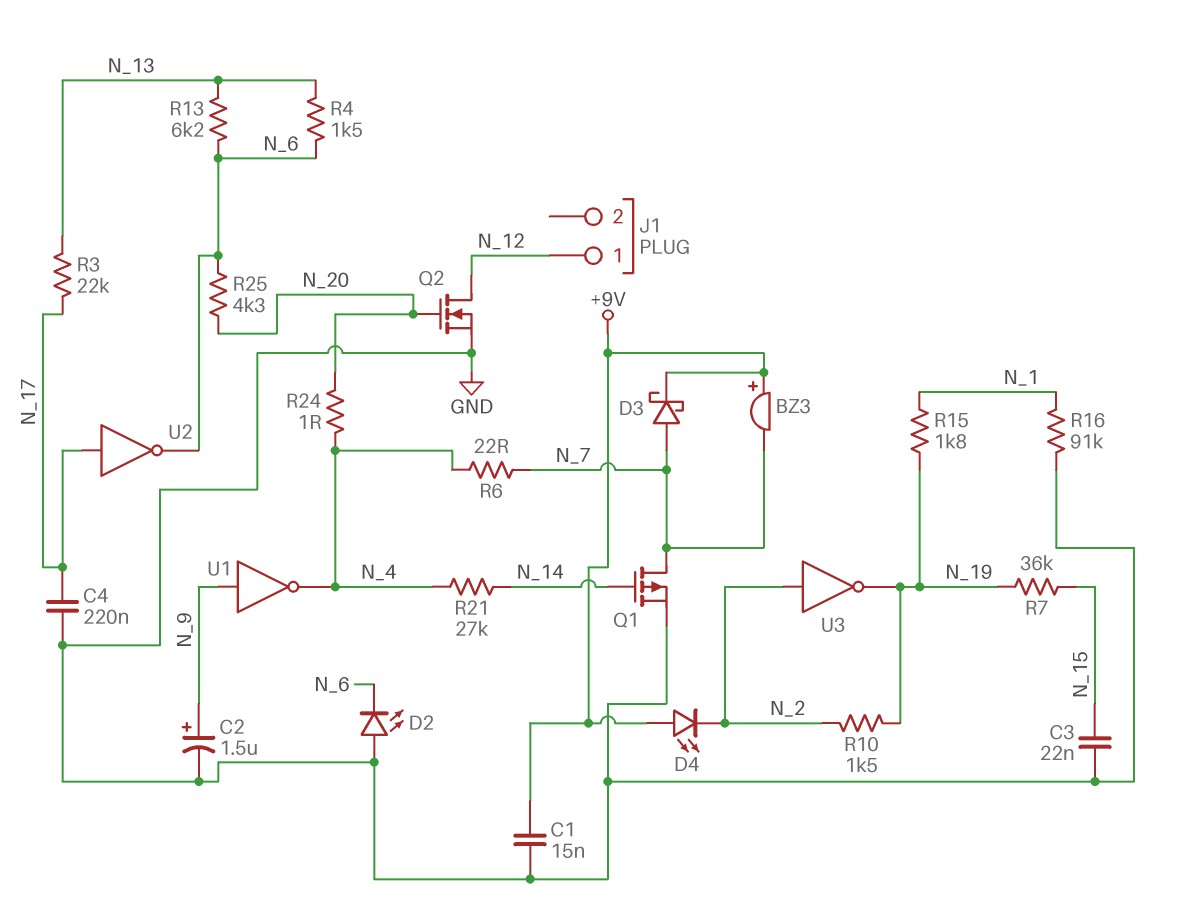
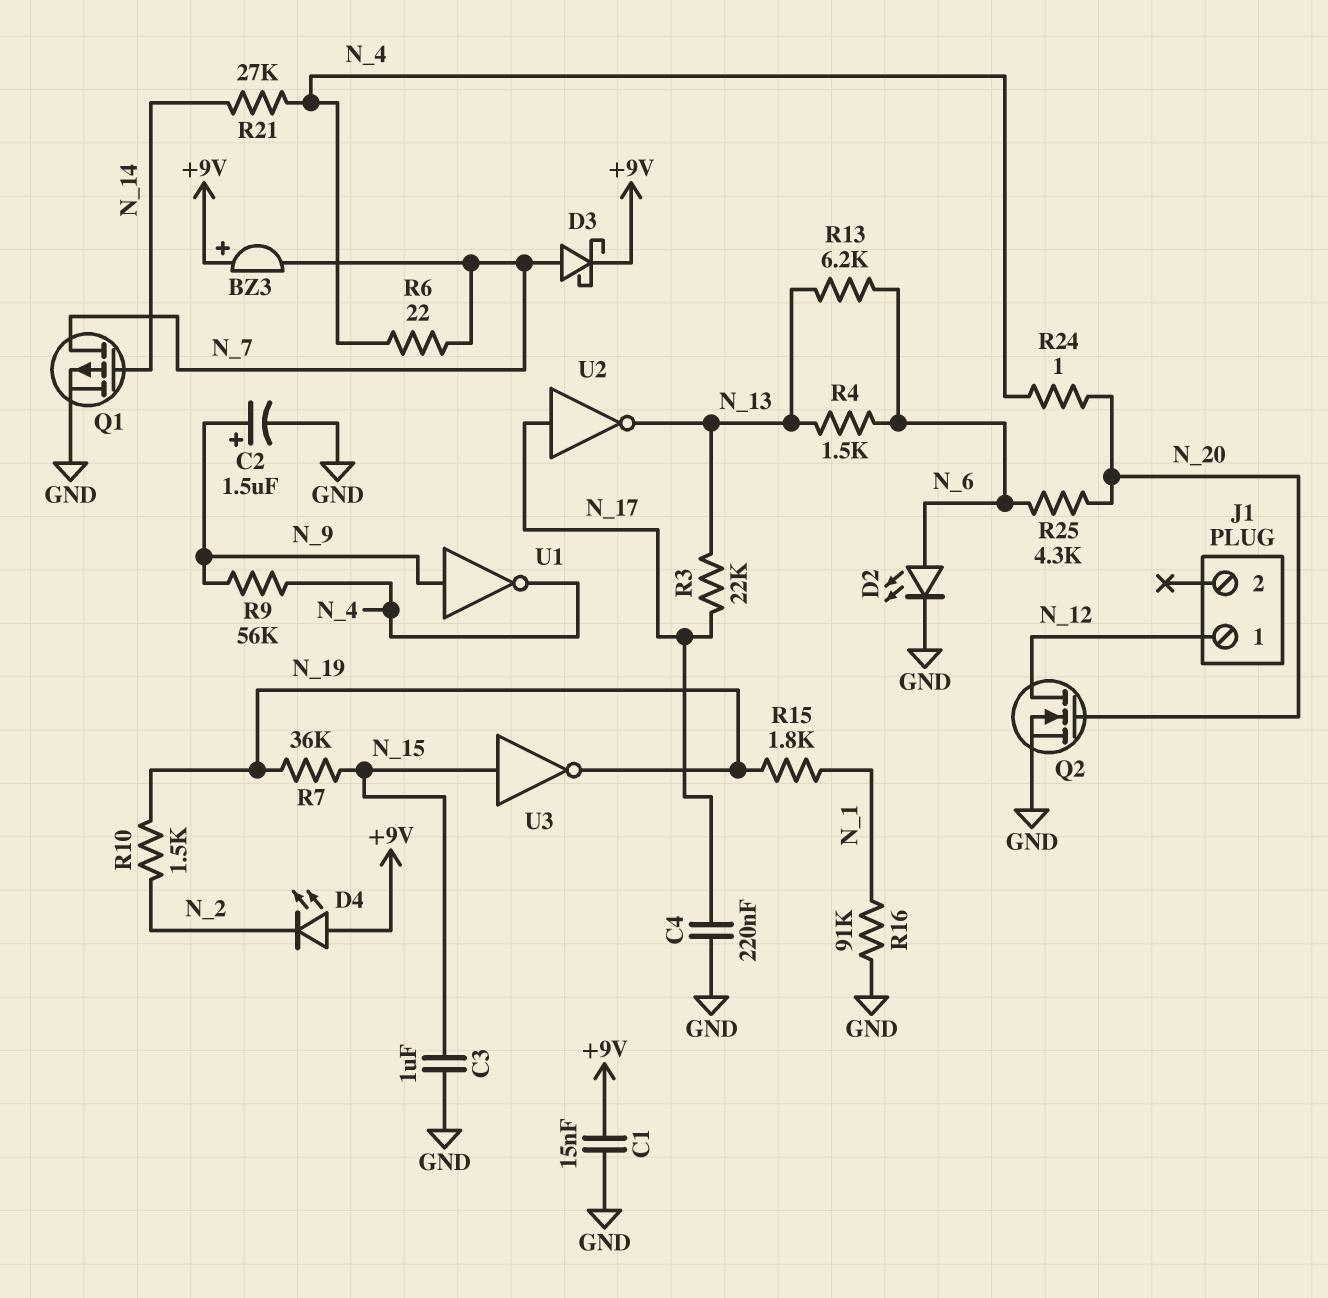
C3: 22nF (GND, N_15) -> 1uF (GND, N_15)
D2: LED (A GND, K N_6) -> LED (A N_6, K GND)
R9: none -> 56k (N_4, N_9)
U2: NOT (in N_17, out N_6) -> NOT (in N_17, out N_13)
U3: NOT (in N_2, out N_19) -> NOT (in N_15, out N_19)

